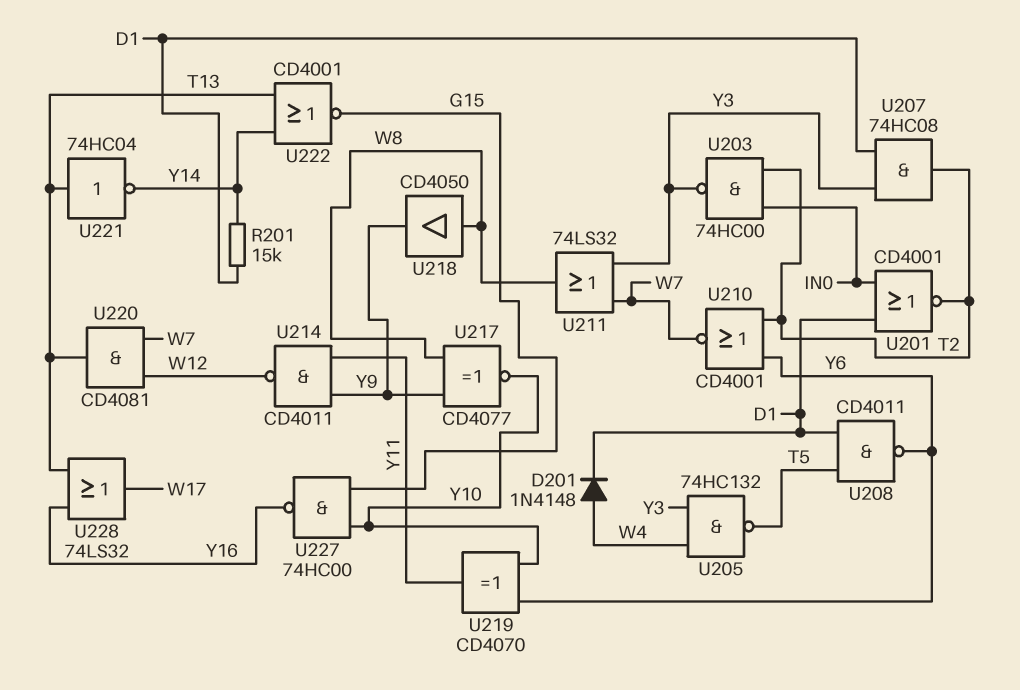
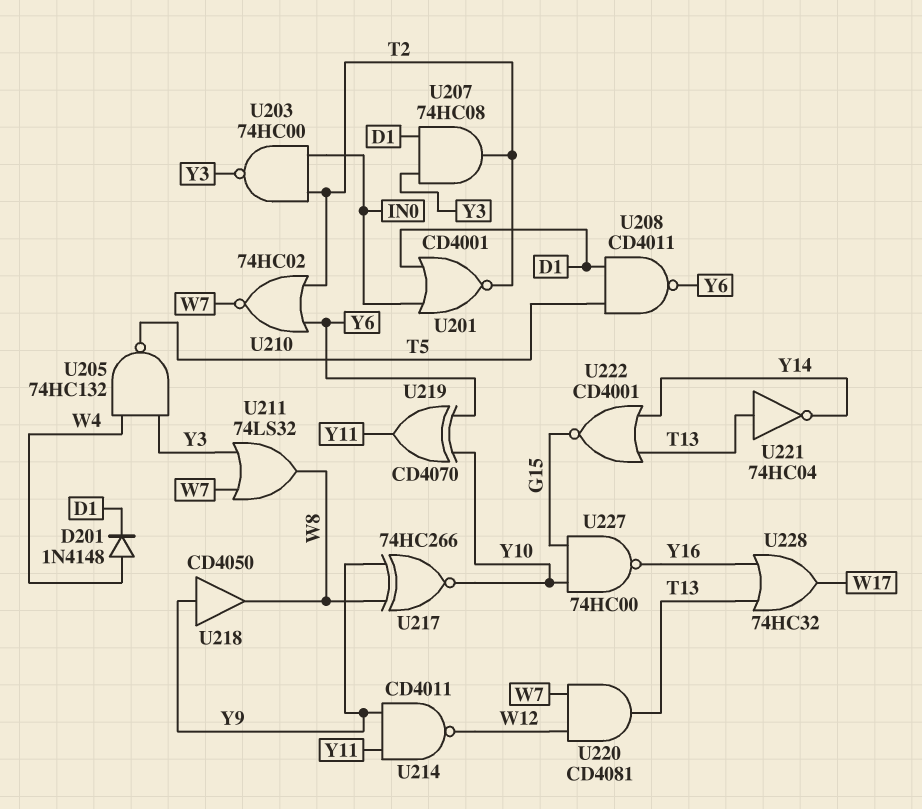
R201: 15k (D1, Y14) -> none
U210: NOR CD4001 (in T2, in Y6, out W7) -> NOR 74HC02 (in T2, in Y6, out W7)
U217: XNOR CD4077 (in W8, in Y9, out Y10) -> XNOR 74HC266 (in W8, in Y9, out Y10)
U218: buffer CD4050 (in W8, out Y9) -> buffer CD4050 (in Y9, out W8)
U228: OR 74LS32 (in T13, in Y16, out W17) -> OR 74HC32 (in T13, in Y16, out W17)

